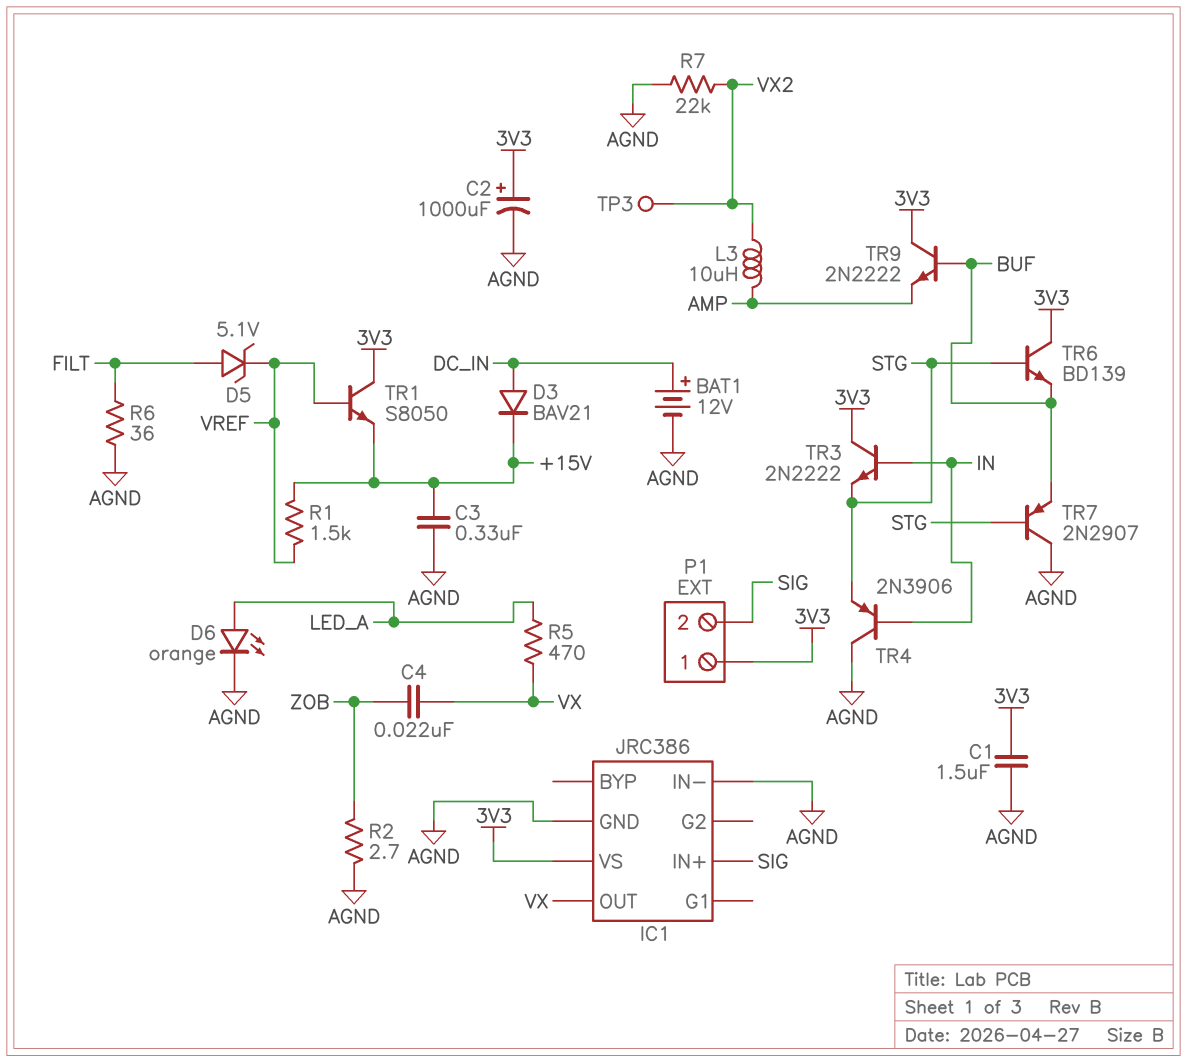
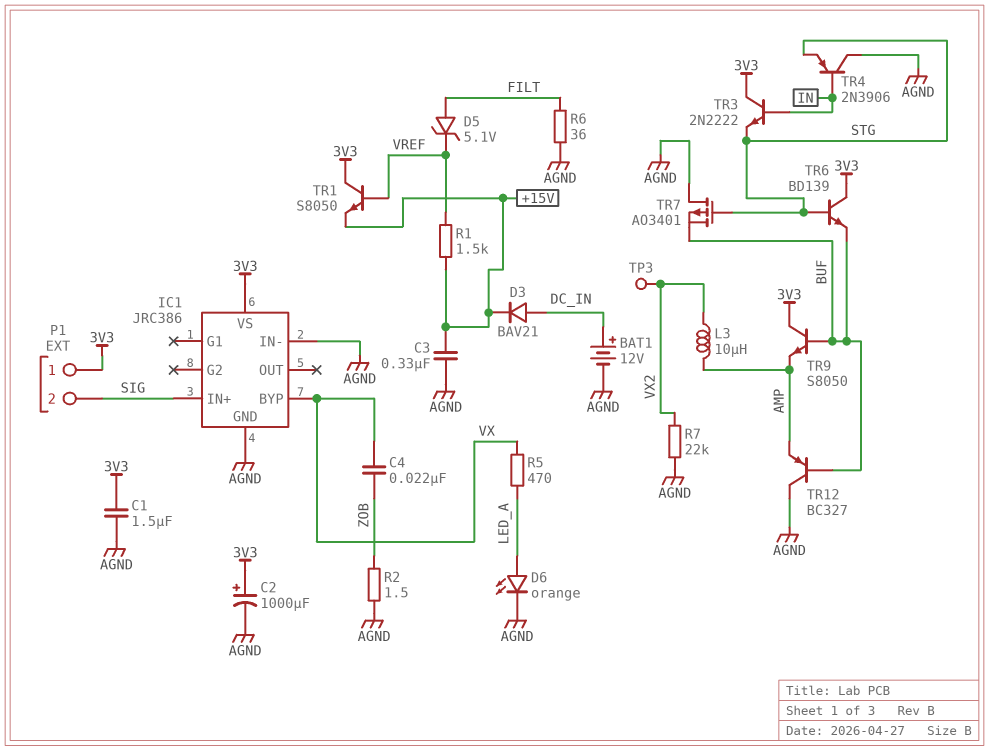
IC1 pin BYP: none -> VX
IC1 pin OUT: VX -> none
R2: 2.7 (AGND, ZOB) -> 1.5 (AGND, ZOB)
TR7: PNP 2N2907 (B STG, C AGND, E BUF) -> PMOS AO3401 (G STG, D AGND, S BUF)
TR9: NPN 2N2222 (B BUF, C 3V3, E AMP) -> NPN S8050 (B BUF, C 3V3, E AMP)
TR12: none -> PNP BC327 (B BUF, C AGND, E AMP)

